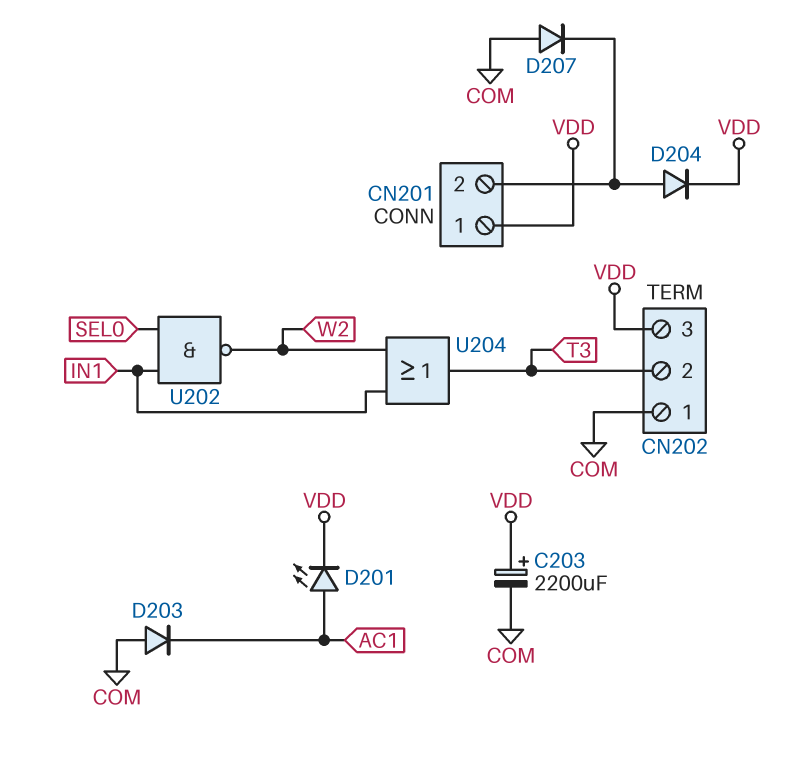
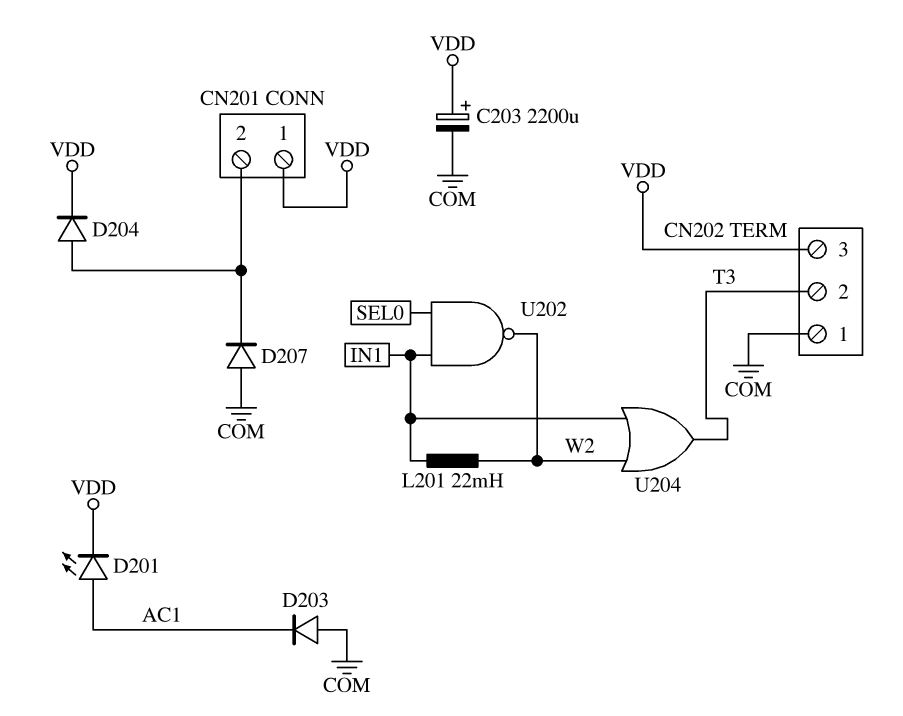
L201: none -> 22mH (IN1, W2)

